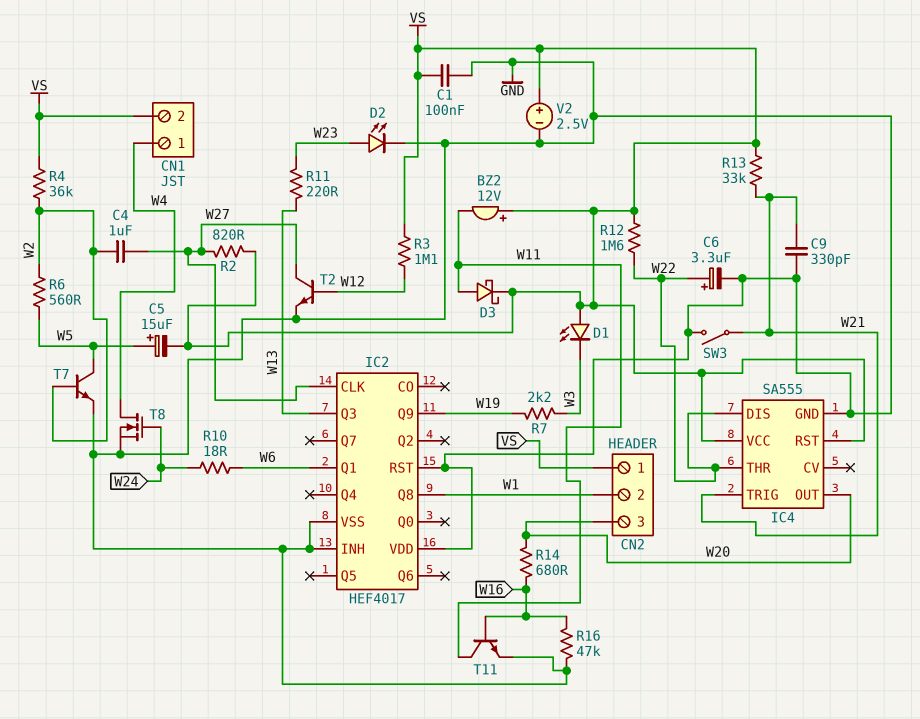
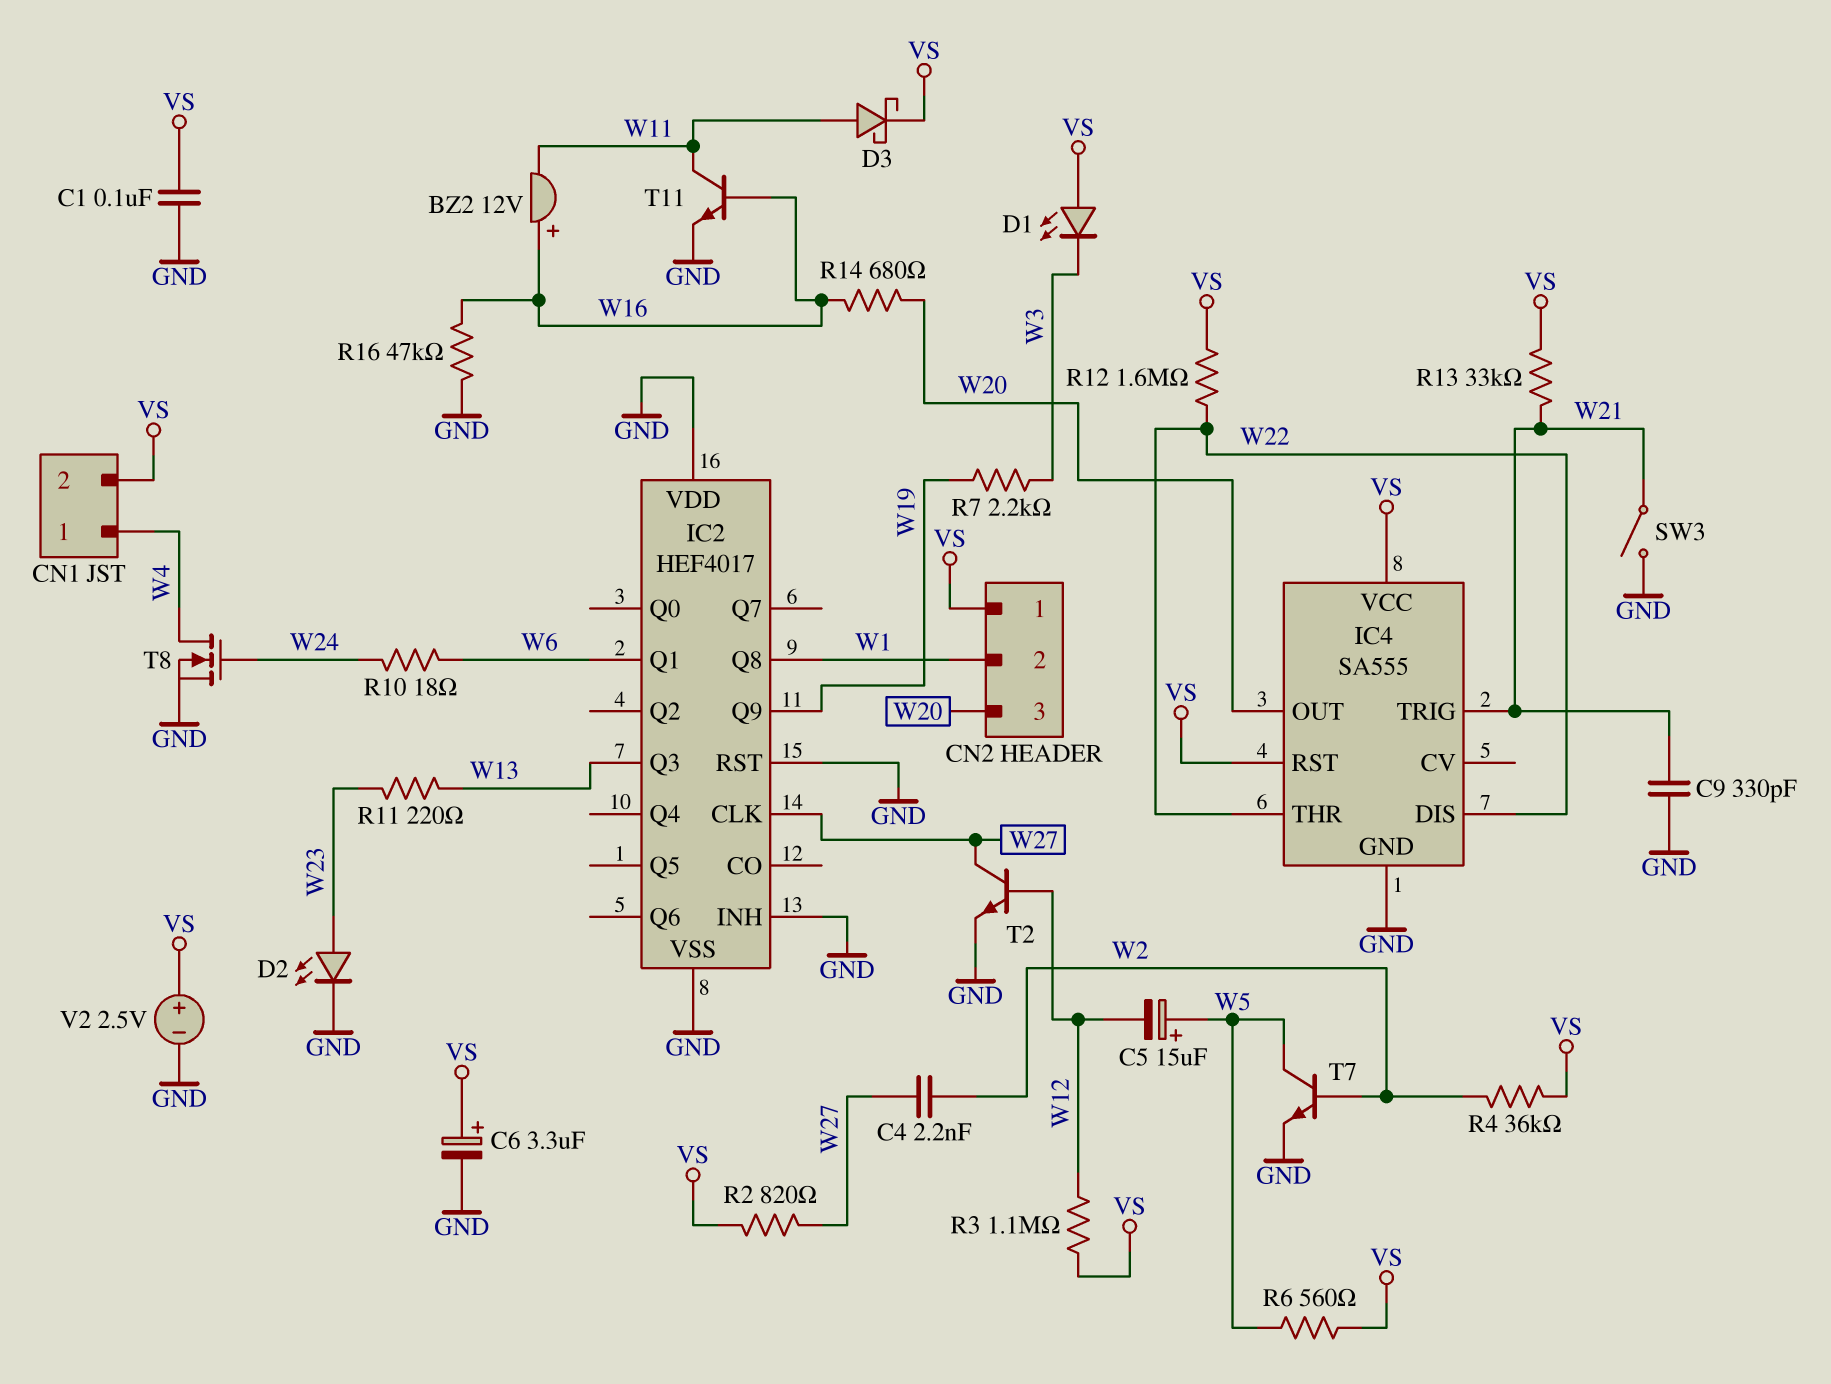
BZ2: buzzer 12V (plus VS, minus W11) -> buzzer 12V (plus W16, minus W11)
C4: 1uF (W2, W27) -> 2.2nF (W2, W27)
C5: 15uF (plus W5, minus VS) -> 15uF (plus W5, minus W12)
C6: 3.3uF (plus W22, minus GND) -> 3.3uF (plus VS, minus GND)
R6: 560 (W2, W5) -> 560 (VS, W5)

